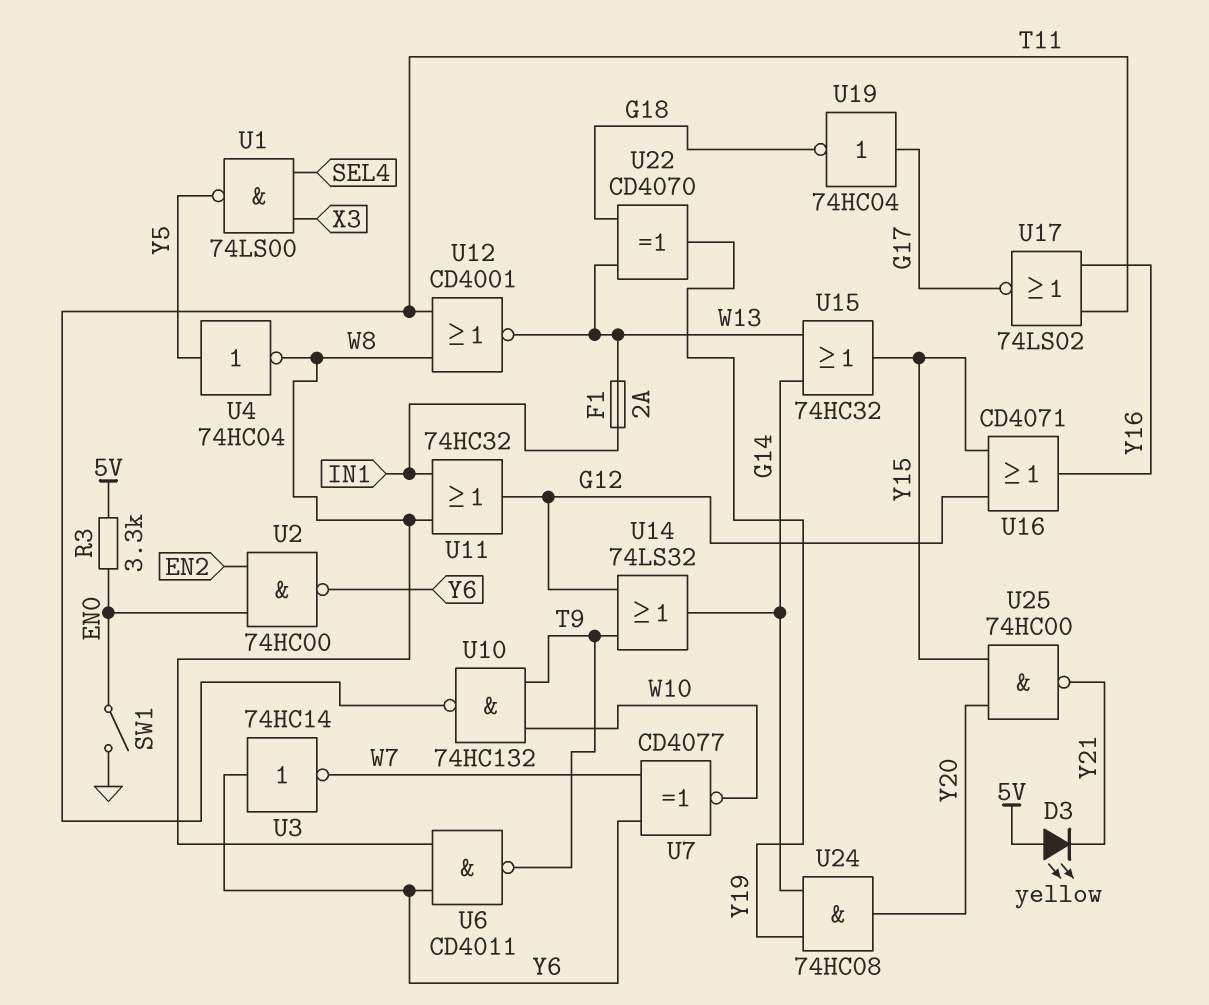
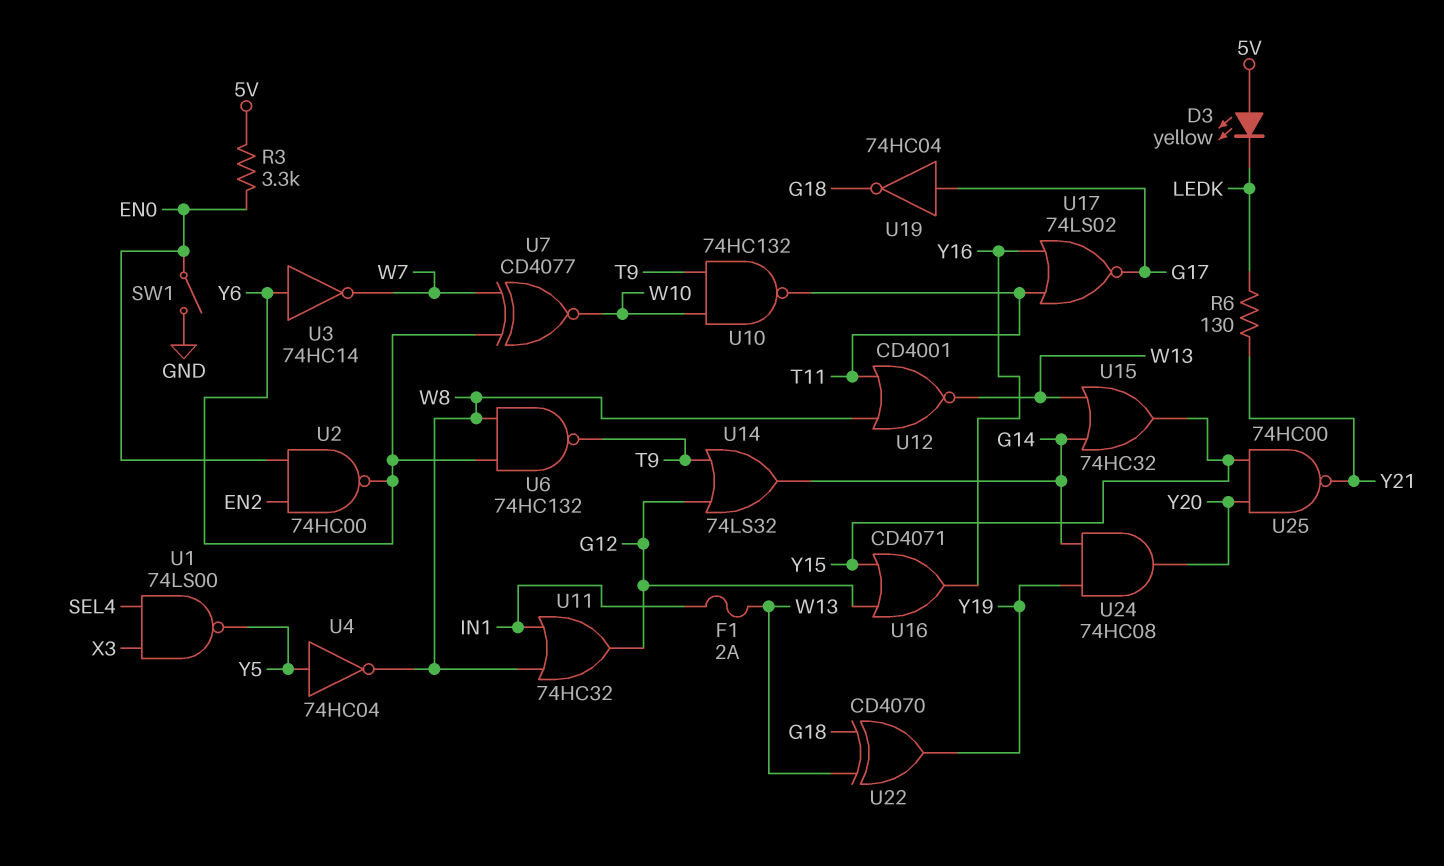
D3: LED yellow (A 5V, K Y21) -> LED yellow (A 5V, K LEDK)
R6: none -> 130 (LEDK, Y21)
U6: NAND CD4011 (in W8, in Y6, out T9) -> NAND 74HC132 (in W8, in Y6, out T9)

